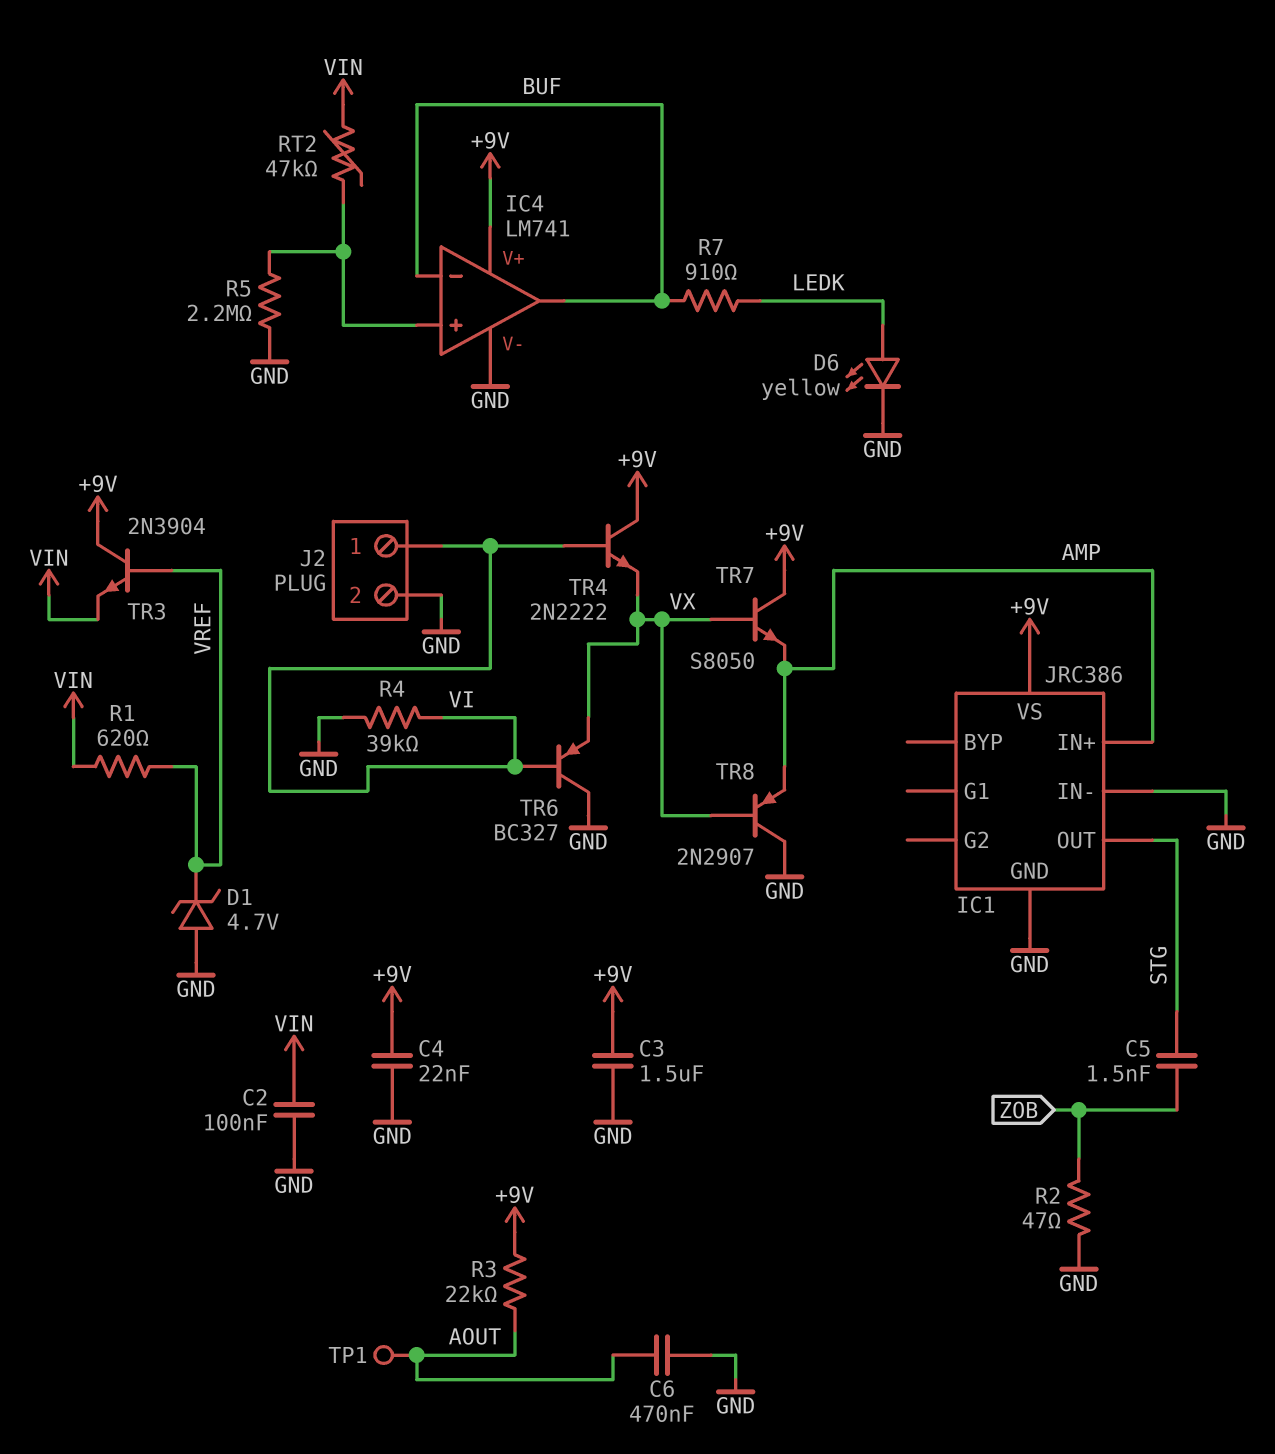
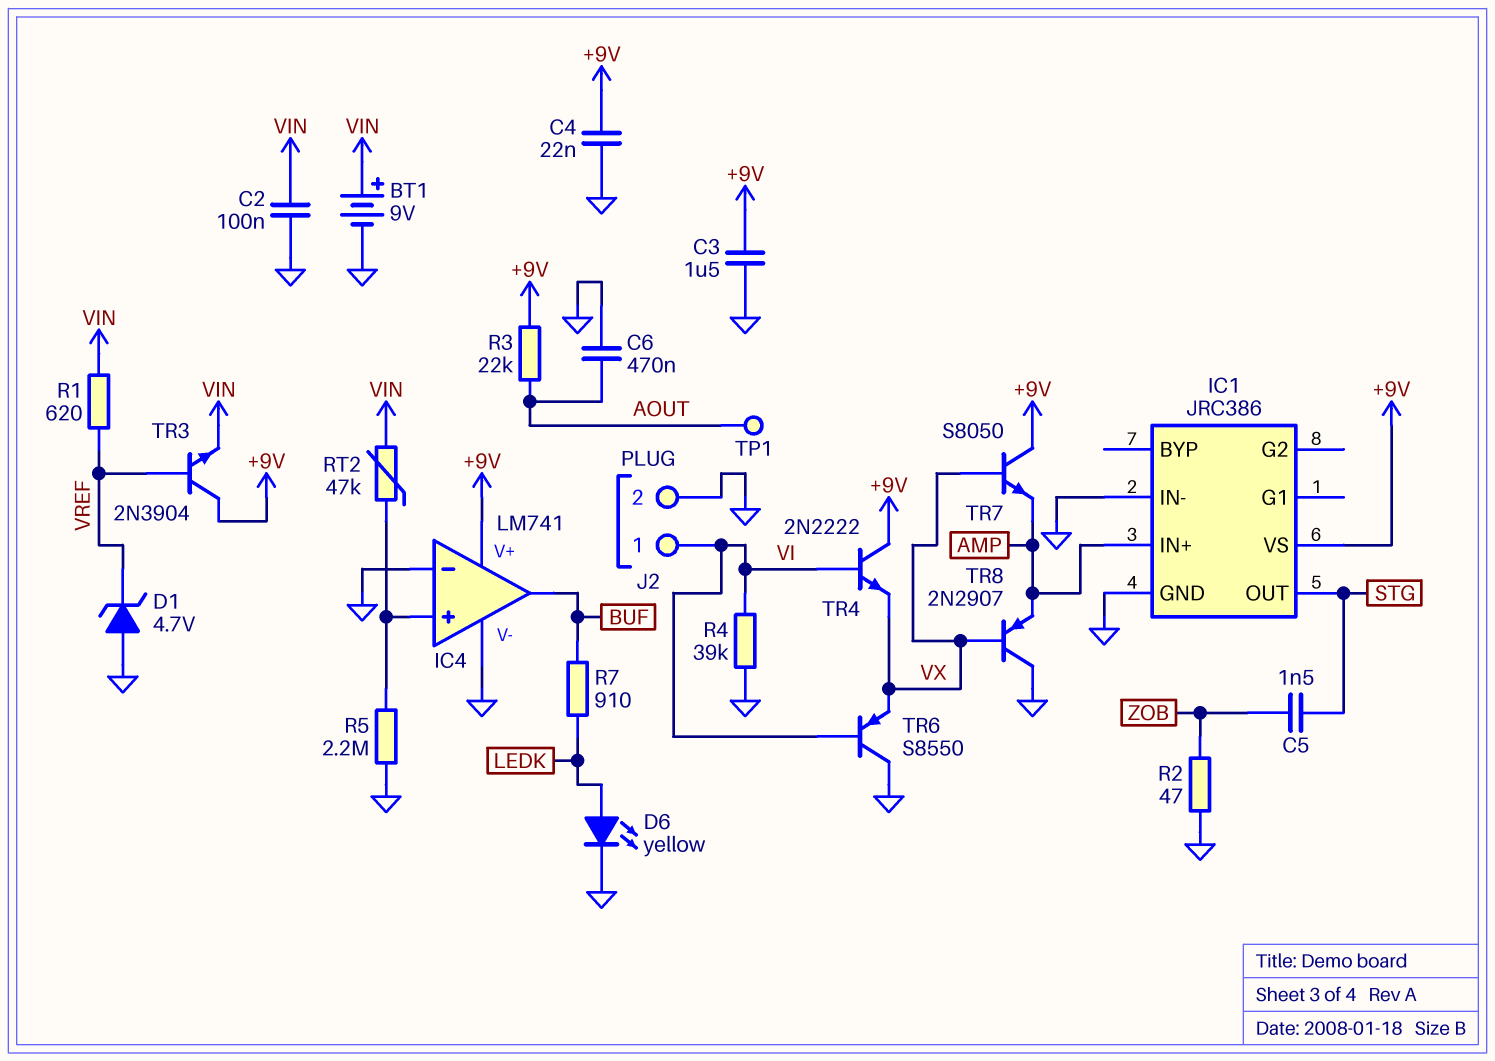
BT1: none -> 9V (plus VIN, minus GND)
IC4 pin in-: BUF -> GND
TR6: PNP BC327 (B VI, C GND, E VX) -> PNP S8550 (B VI, C GND, E VX)

